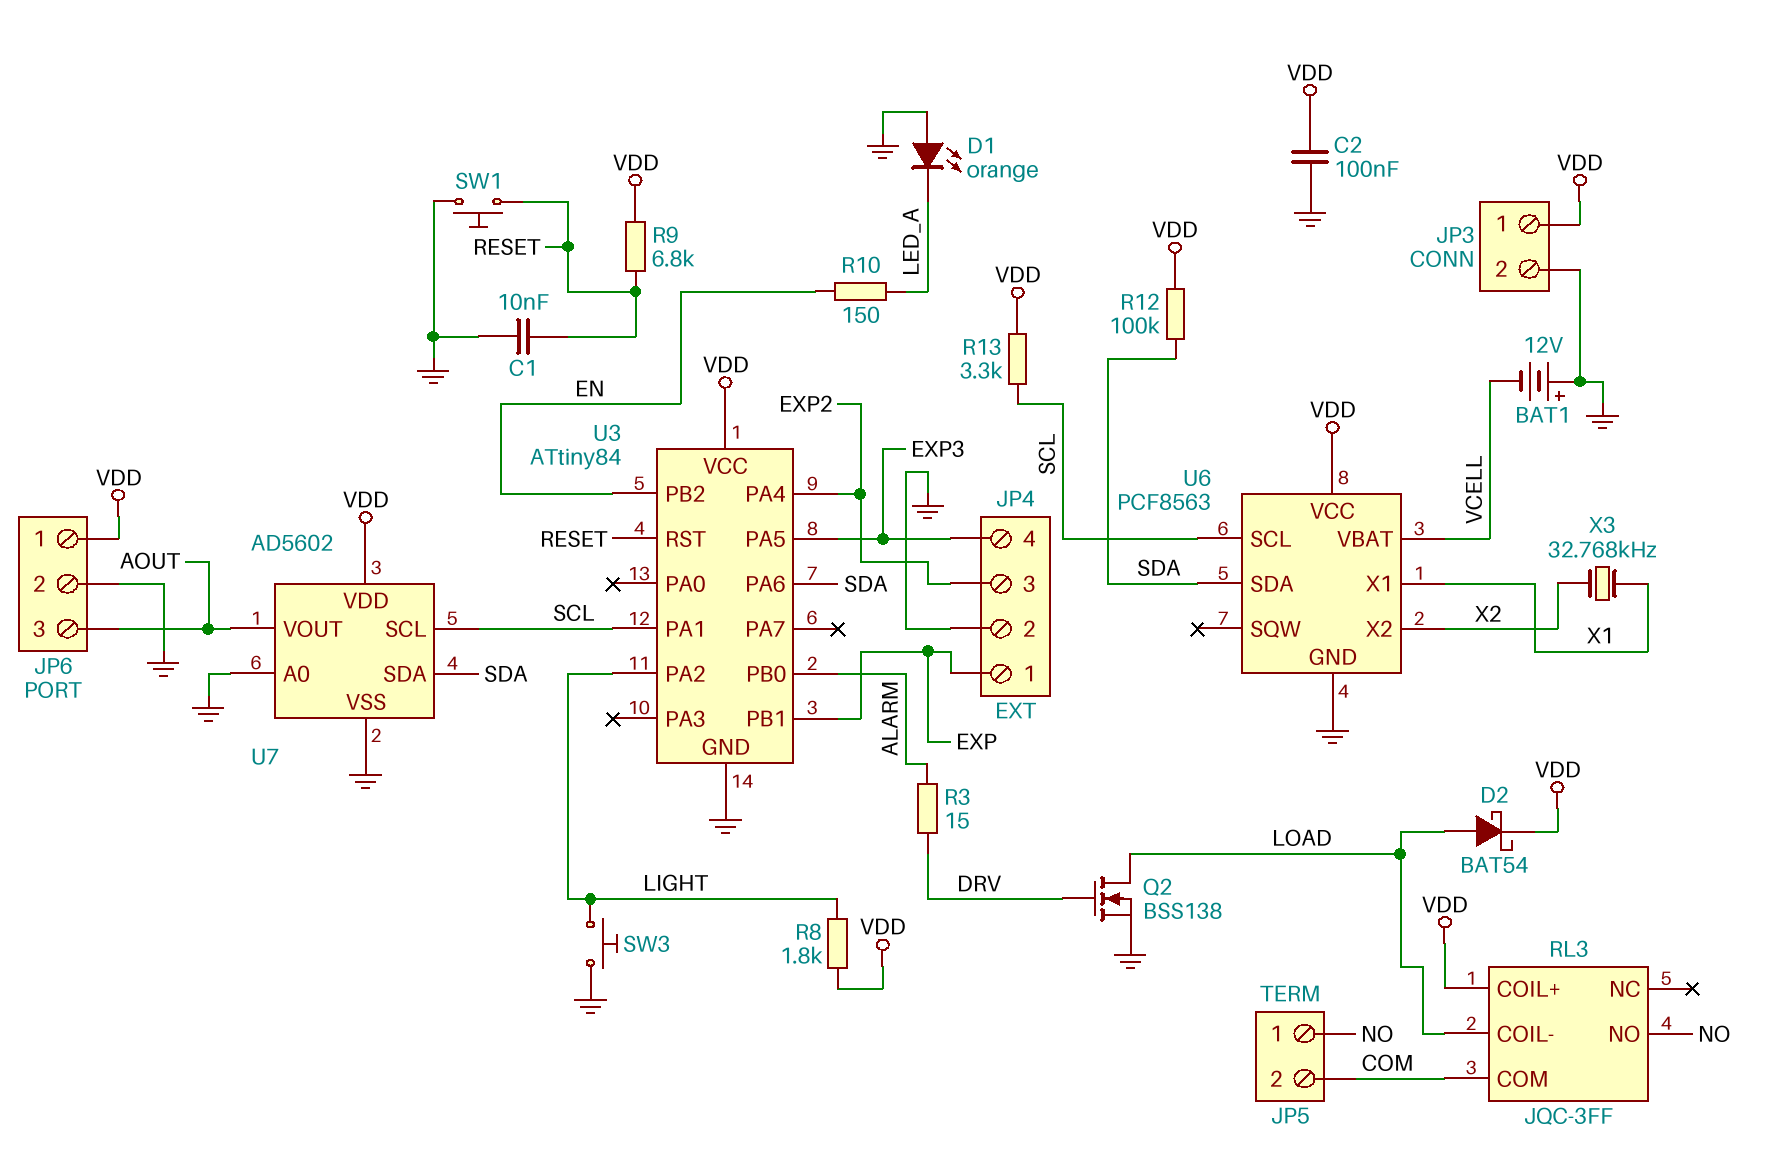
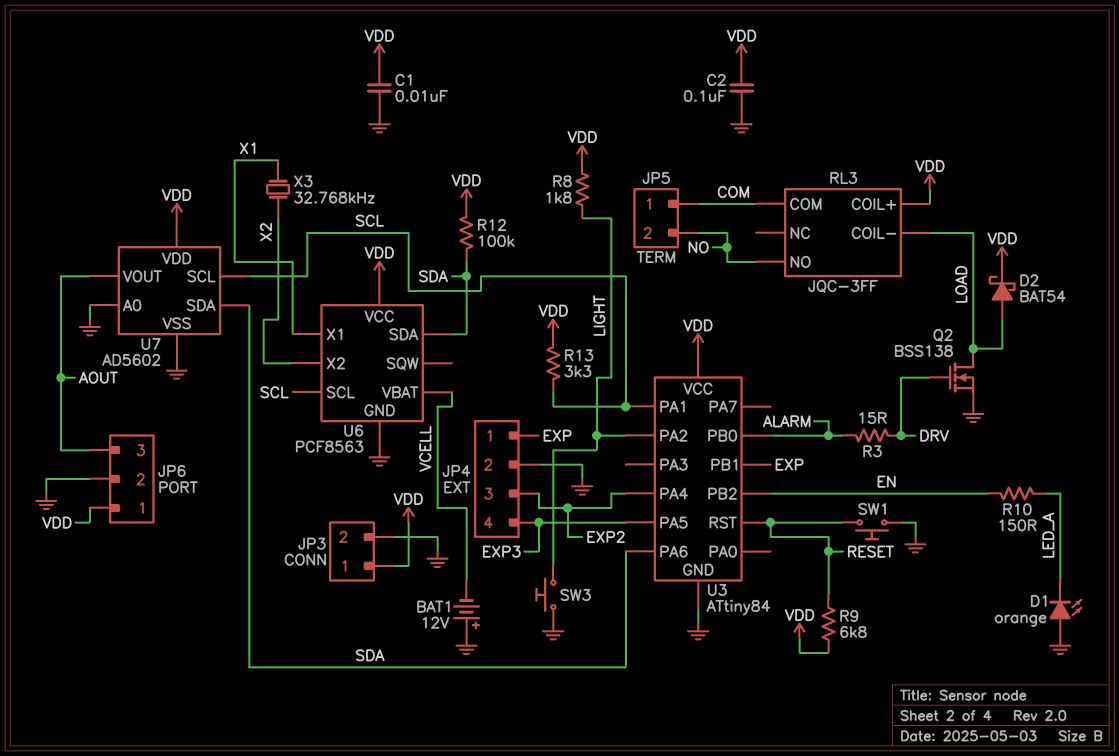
C1: 10nF (GND, RESET) -> 10nF (GND, VDD)
JP5 pin 1: NO -> COM
JP5 pin 2: COM -> NO

